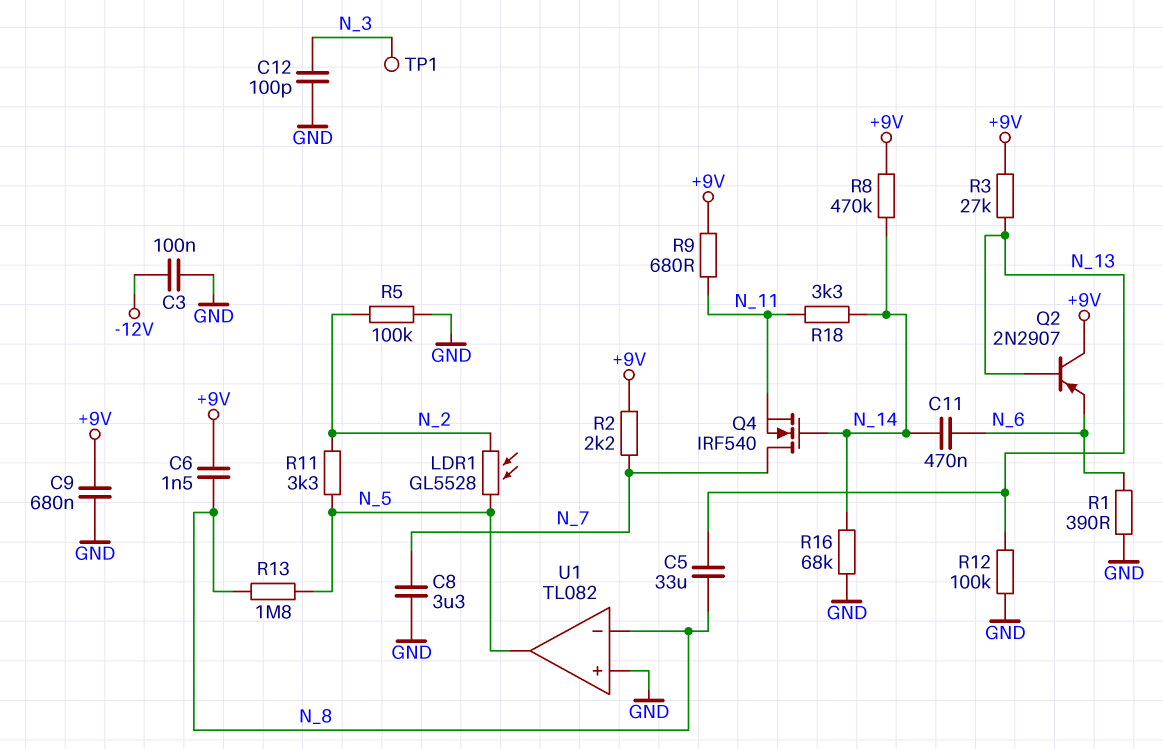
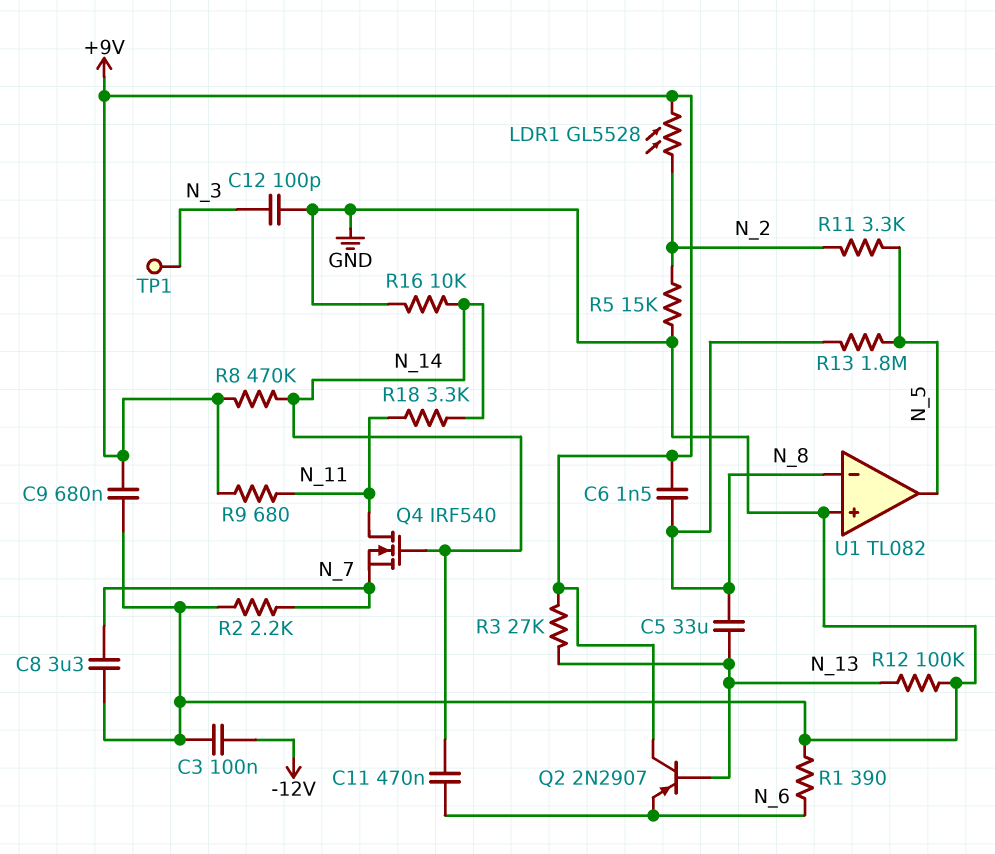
LDR1: GL5528 (N_2, N_5) -> GL5528 (+9V, N_2)
Q4: NMOS IRF540 (G N_14, D N_7, S N_11) -> NMOS IRF540 (G N_14, D N_11, S N_7)
R2: 2.2k (+9V, N_7) -> 2.2k (GND, N_7)
R5: 100k (GND, N_2) -> 15k (GND, N_2)
R16: 68k (GND, N_14) -> 10k (GND, N_14)

